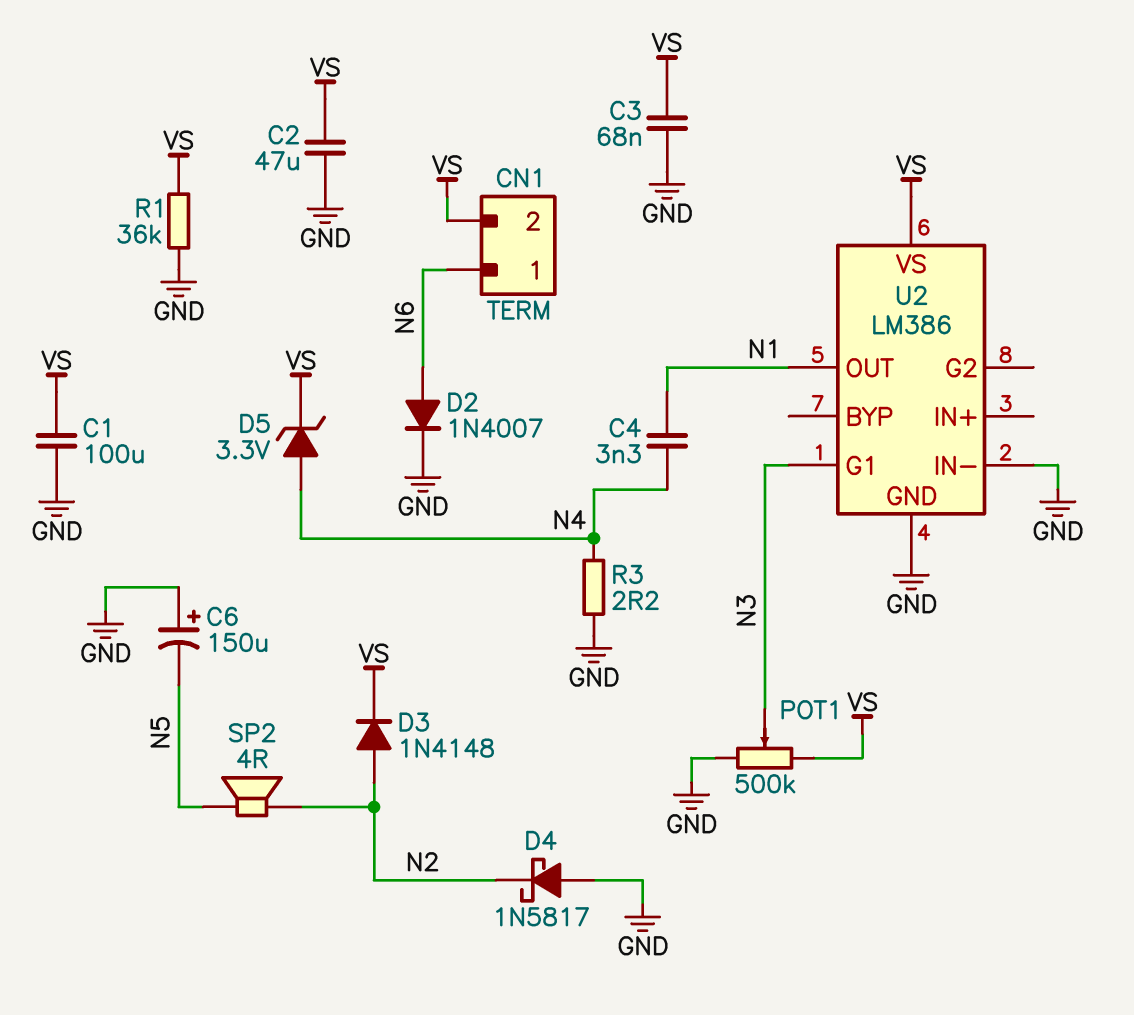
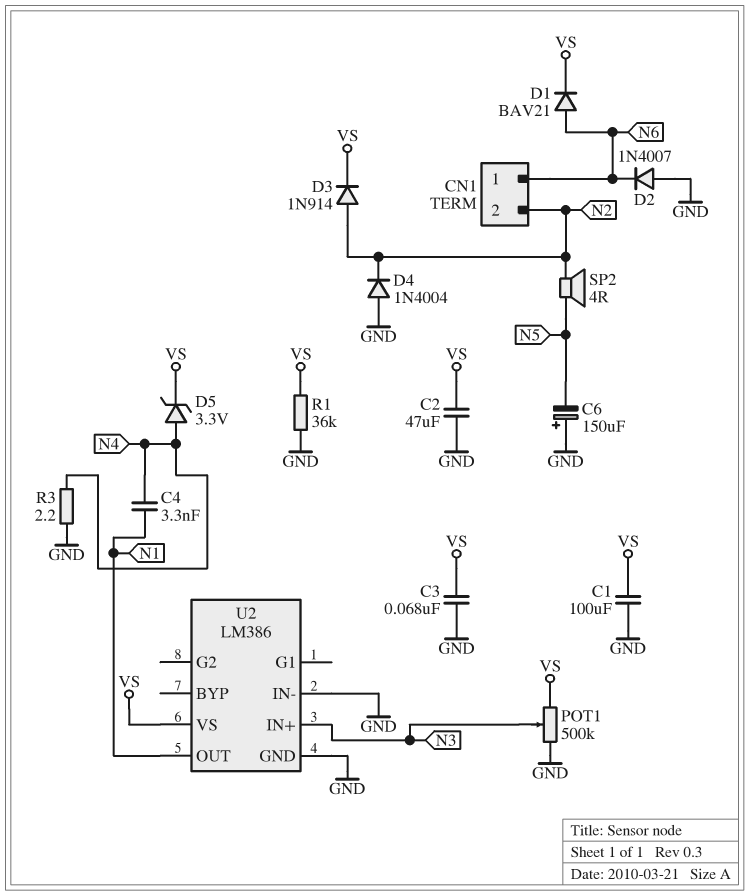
CN1 pin 2: VS -> N2
D1: none -> diode BAV21 (A N6, K VS)
D2: diode 1N4007 (A N6, K GND) -> diode 1N4007 (A GND, K N6)
D3: diode 1N4148 (A N2, K VS) -> diode 1N914 (A N2, K VS)
D4: schottky 1N5817 (A GND, K N2) -> diode 1N4004 (A GND, K N2)
U2 pin G1: N3 -> none
U2 pin IN+: none -> N3

